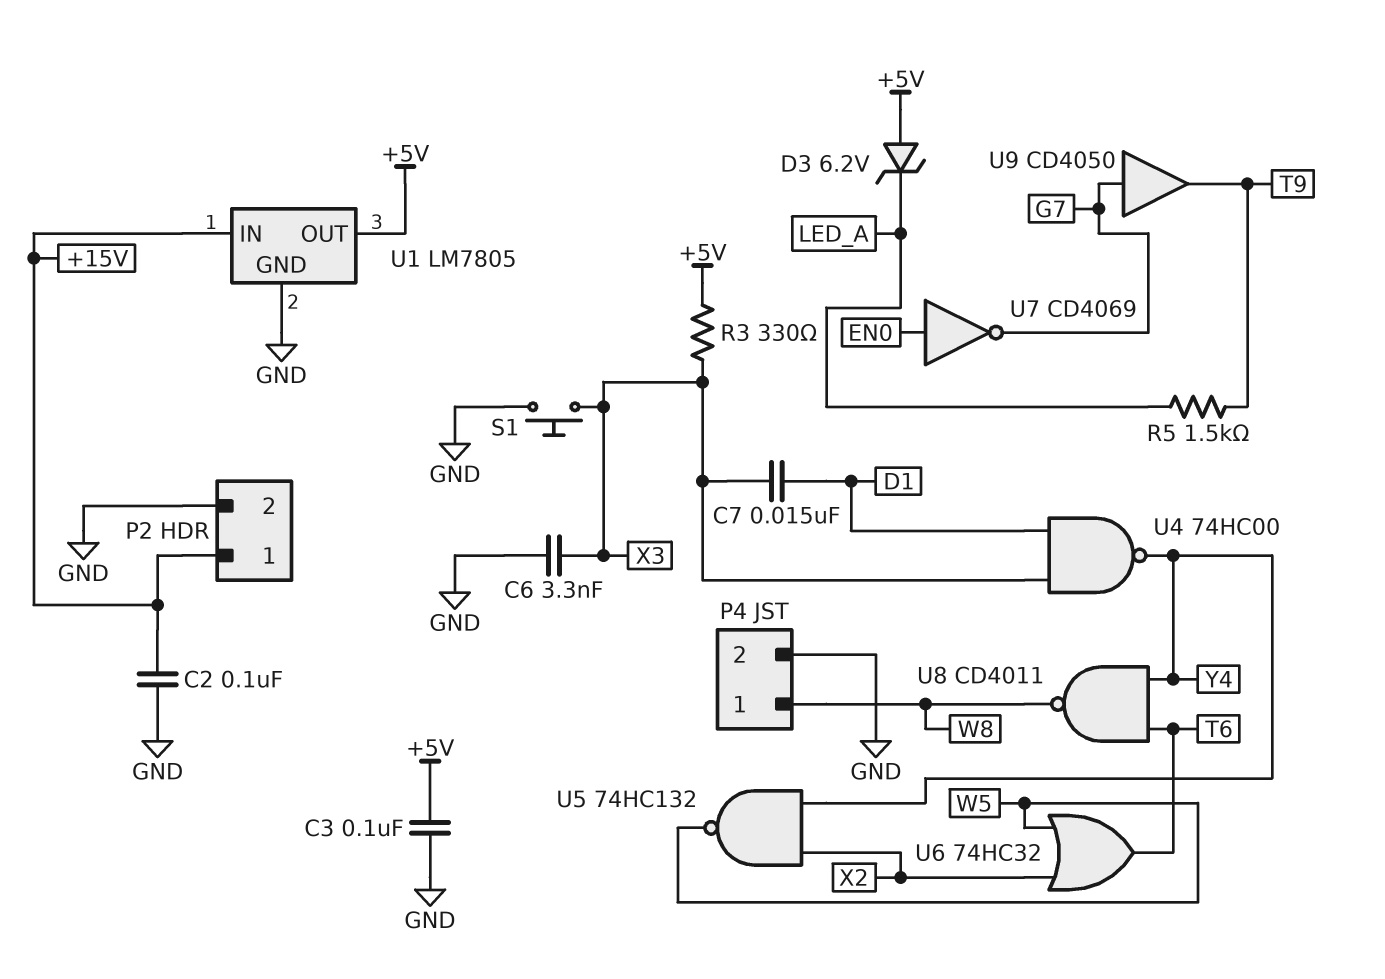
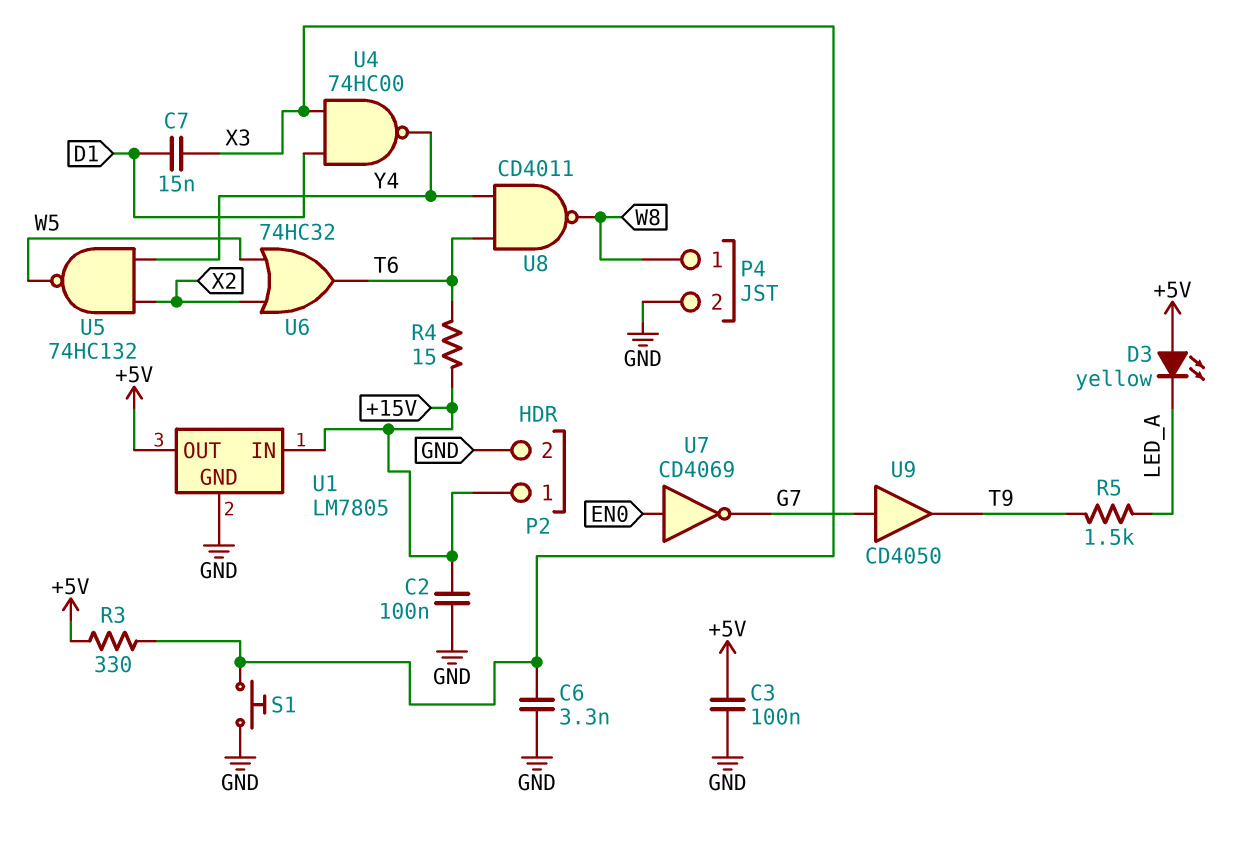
D3: zener 6.2V (A +5V, K LED_A) -> LED yellow (A +5V, K LED_A)
R4: none -> 15 (+15V, T6)

